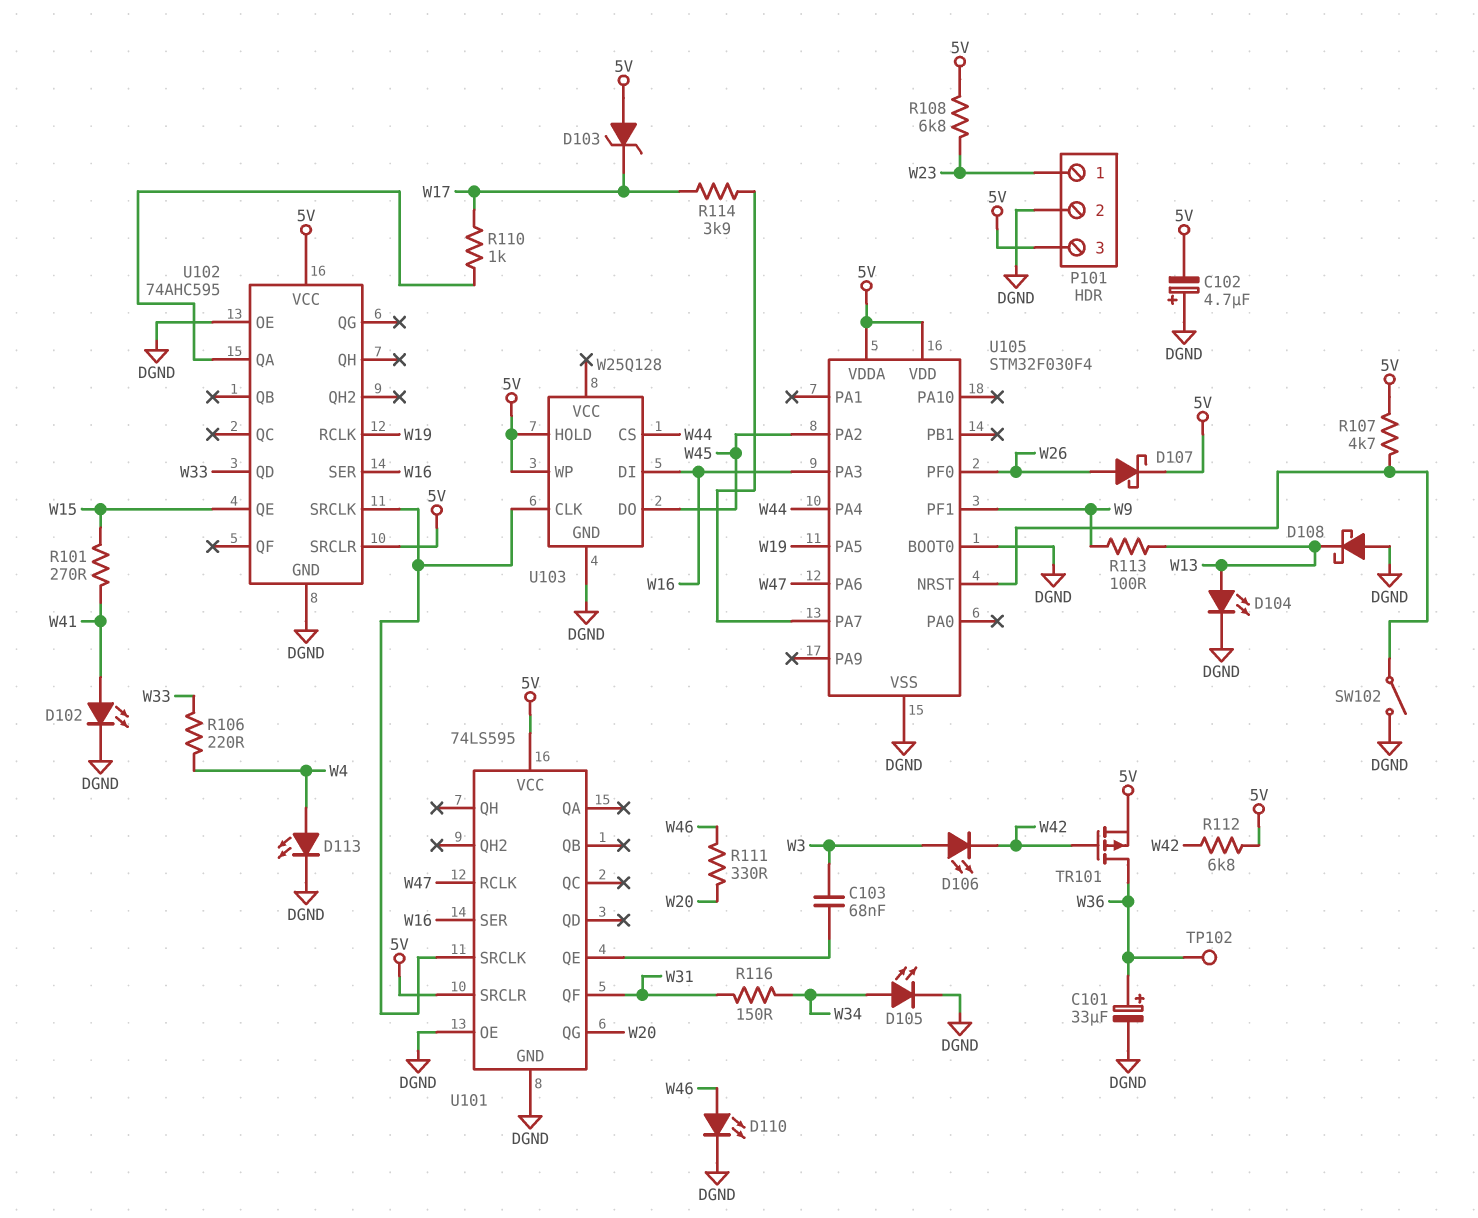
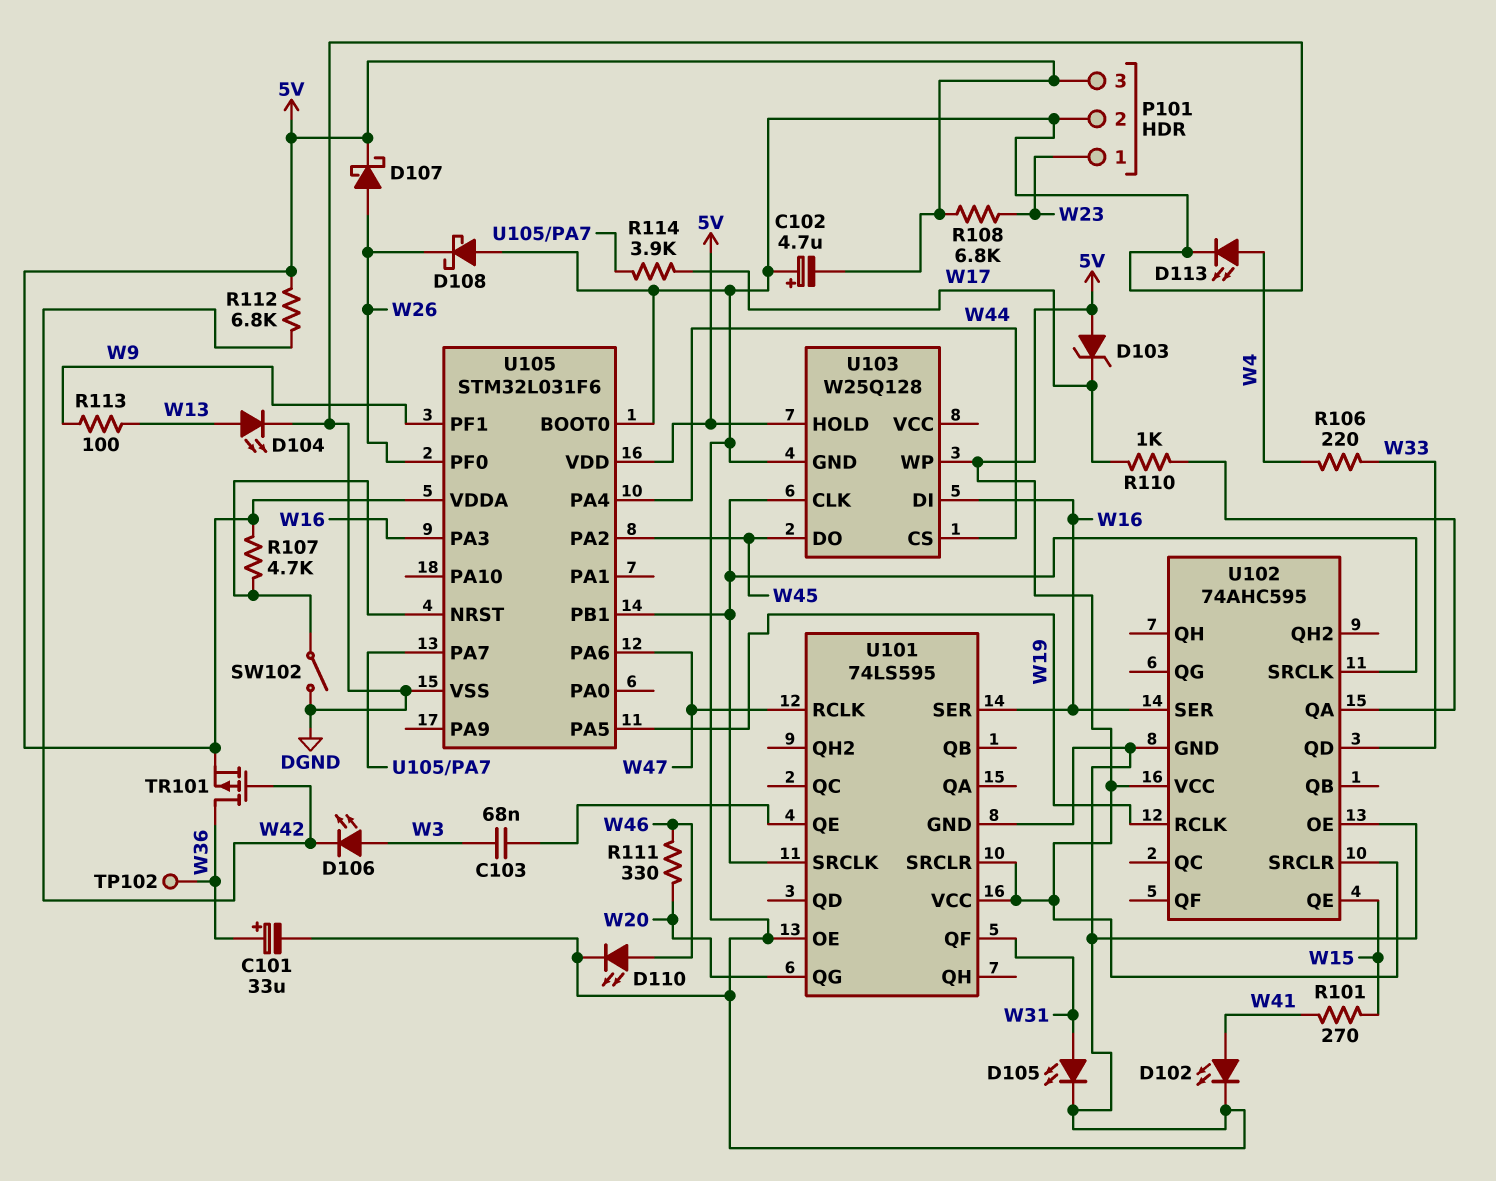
D105: LED (A W34, K DGND) -> LED (A W31, K DGND)
D108: schottky (A DGND, K W13) -> schottky (A DGND, K W26)
R116: 150 (W31, W34) -> none
U105: STM32F030F4 -> STM32L031F6
U105 pin PB1: none -> U101/SRCLK

